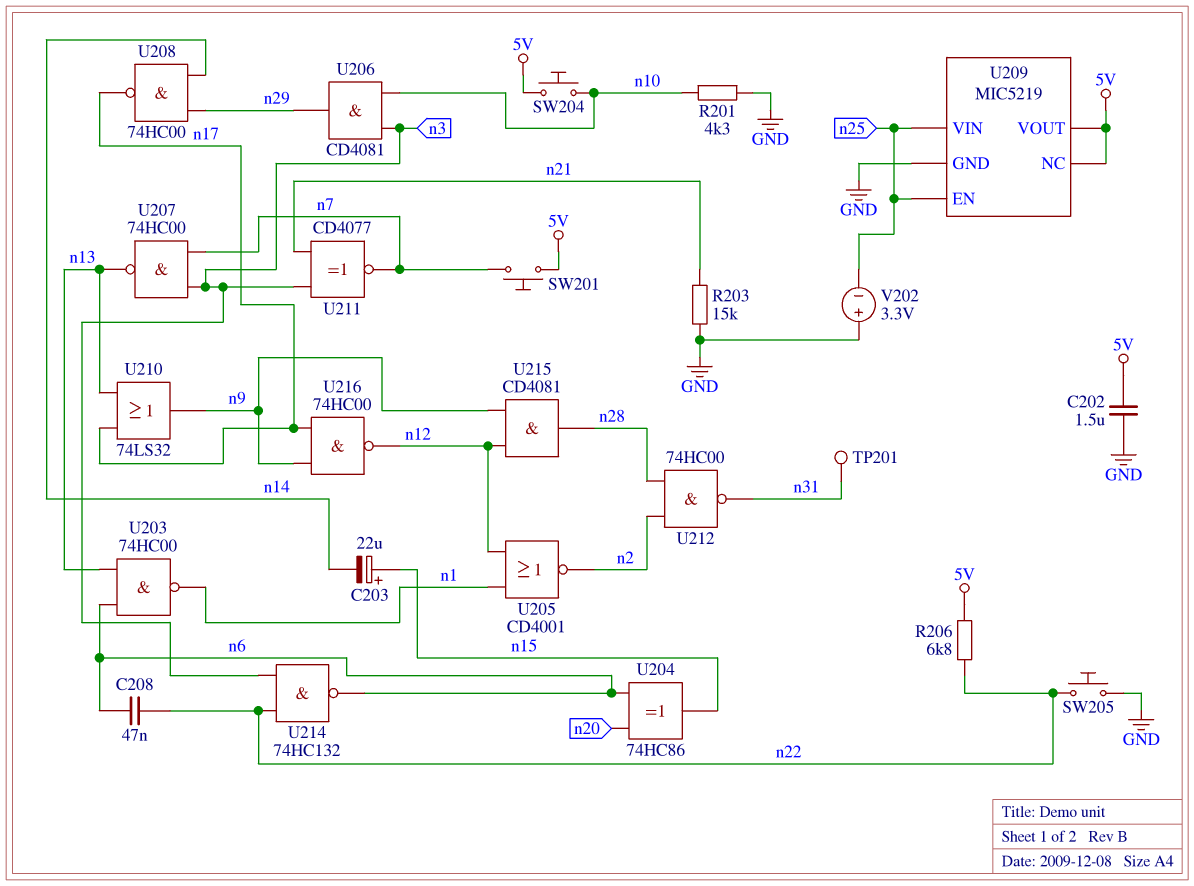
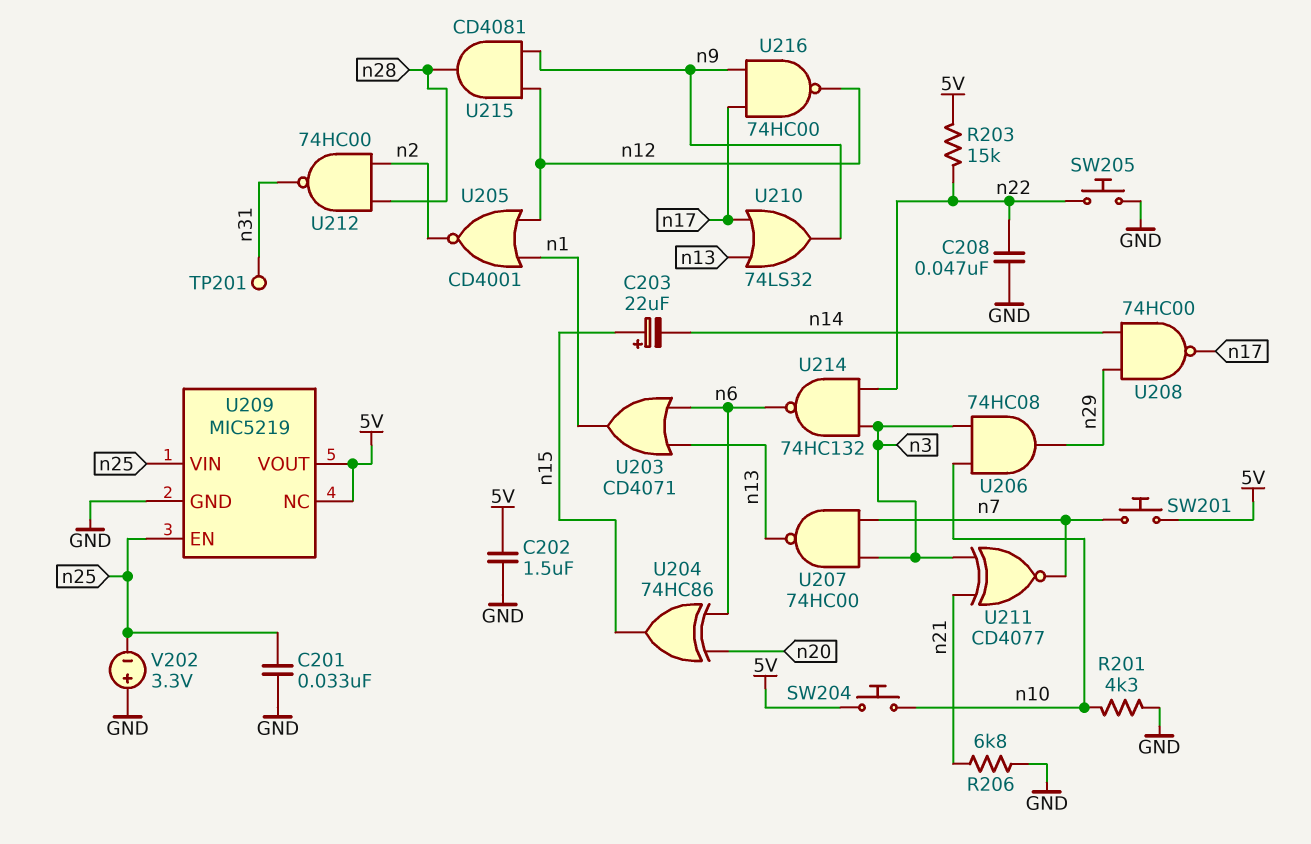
C201: none -> 33nF (GND, n25)
C208: 47nF (n6, n22) -> 47nF (GND, n22)
R203: 15k (GND, n21) -> 15k (5V, n22)
R206: 6.8k (5V, n22) -> 6.8k (GND, n21)
U203: NAND 74HC00 (in n6, in n13, out n1) -> OR CD4071 (in n6, in n13, out n1)
U206: AND CD4081 (in n3, in n10, out n29) -> AND 74HC08 (in n3, in n10, out n29)

